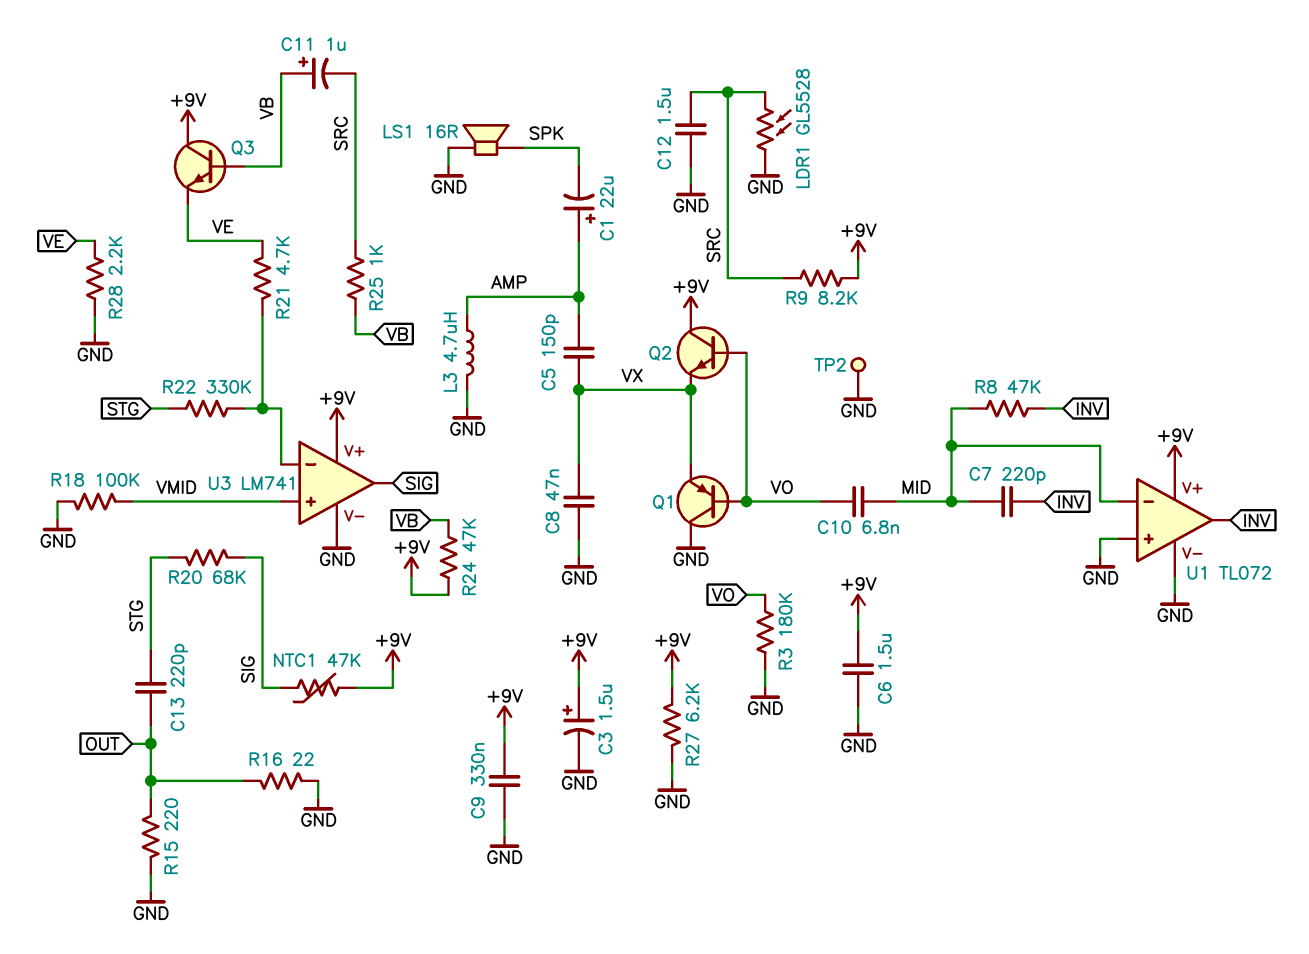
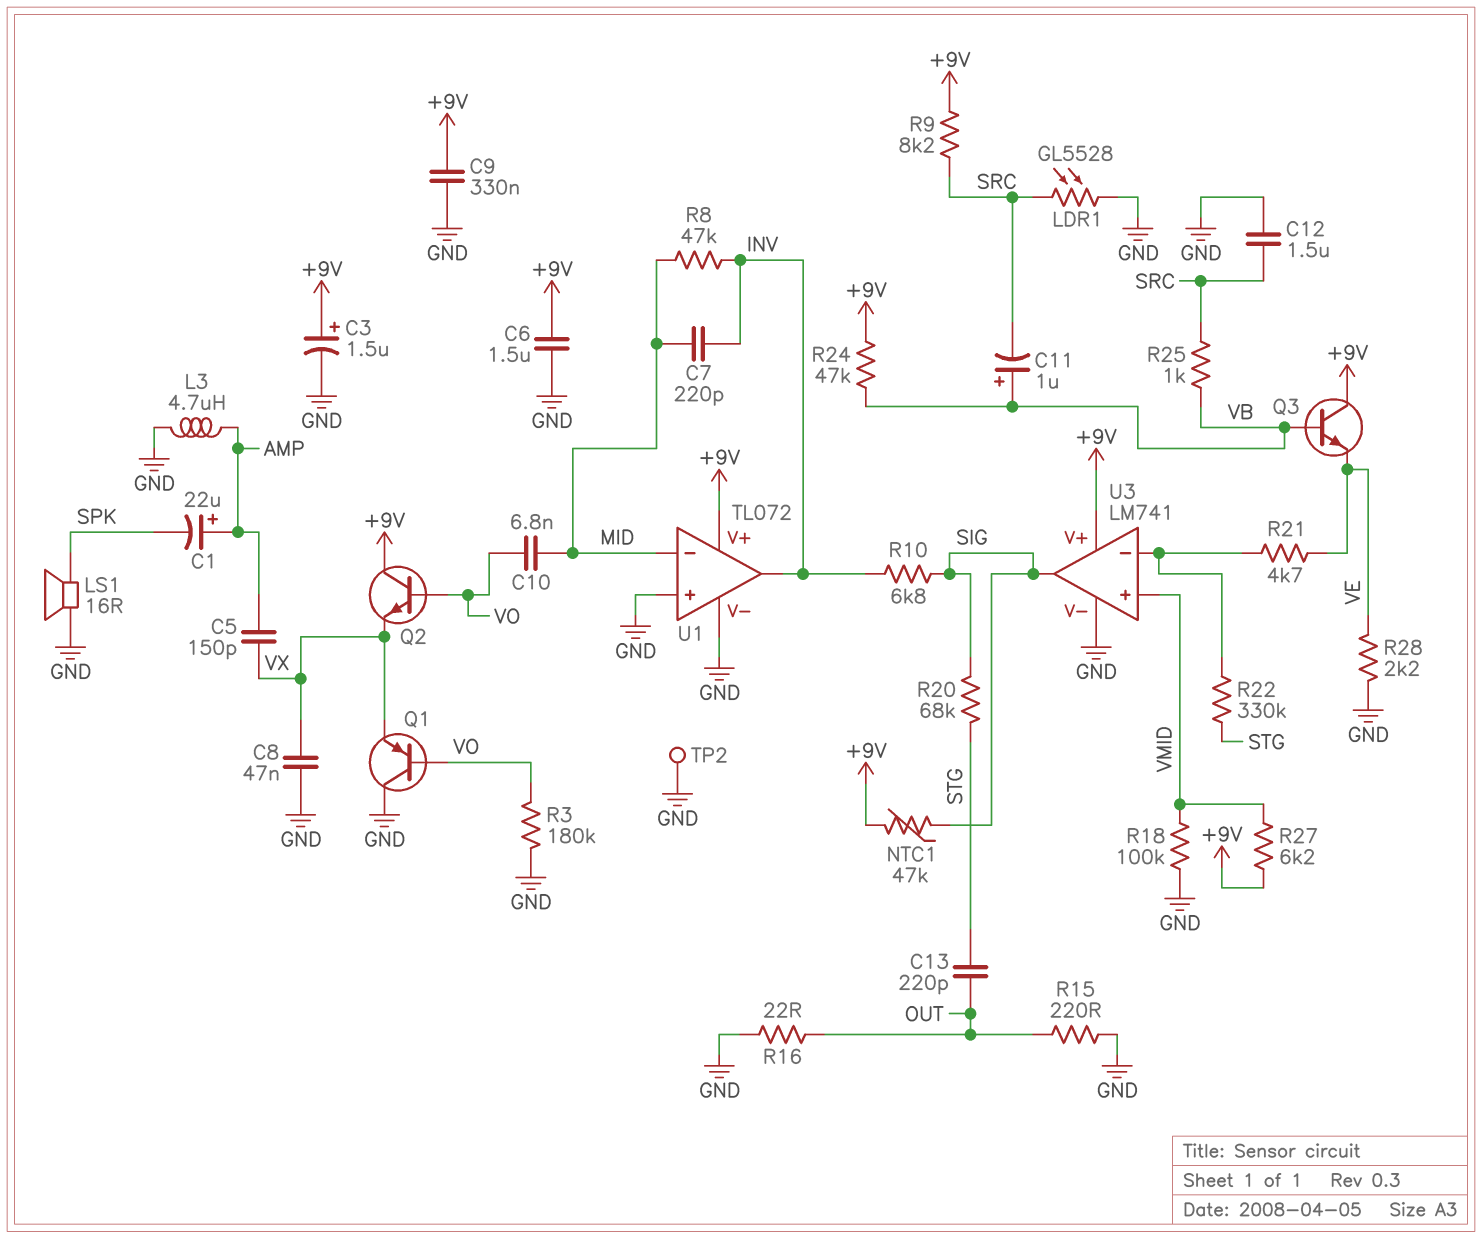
R10: none -> 6.8k (INV, SIG)
R27: 6.2k (+9V, GND) -> 6.2k (+9V, VMID)

